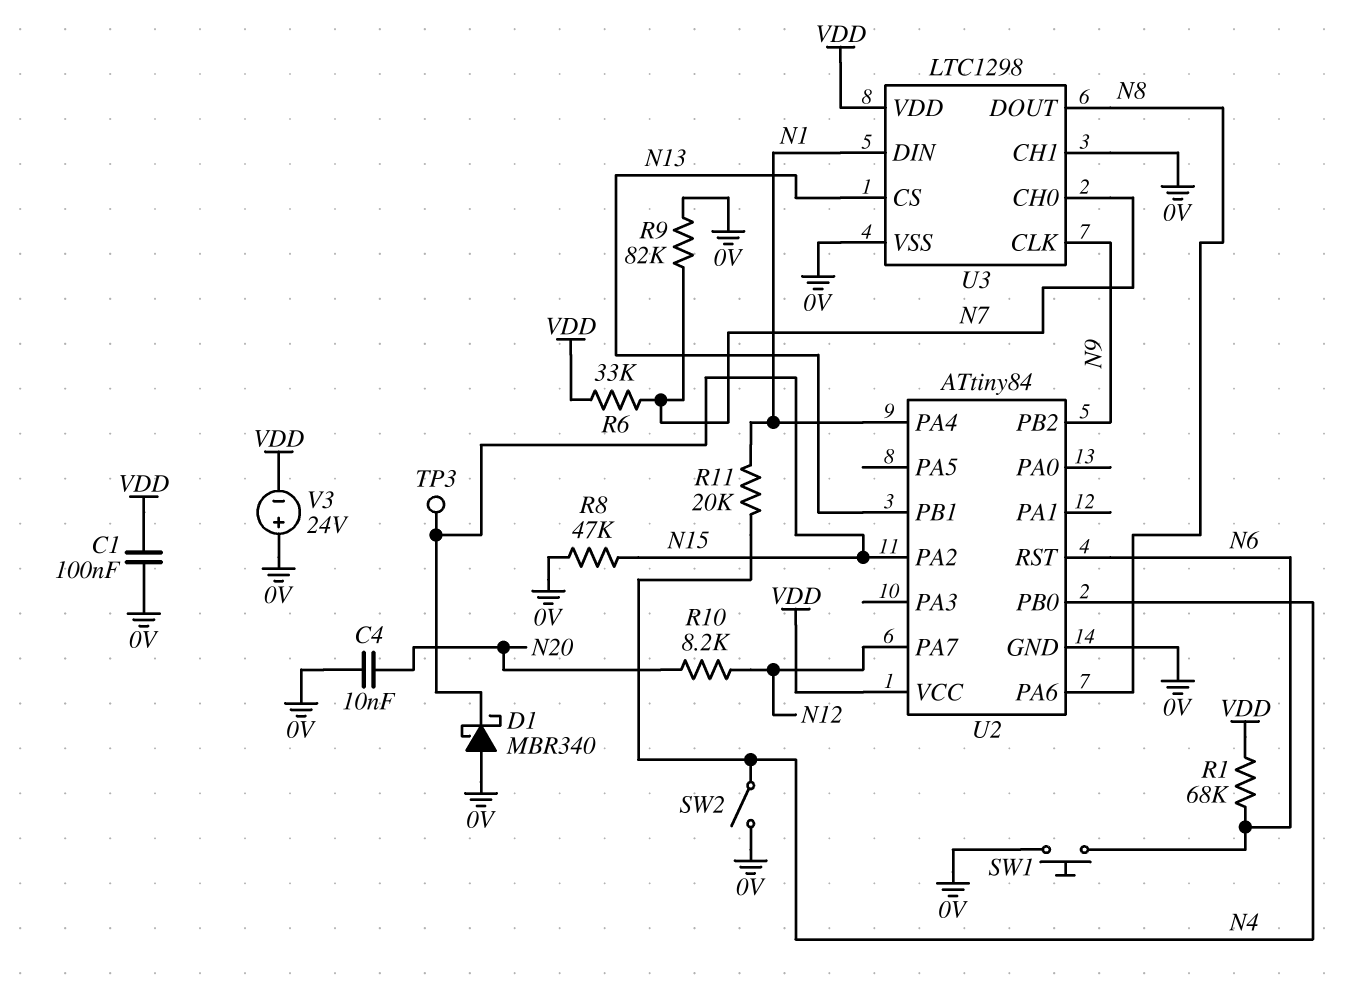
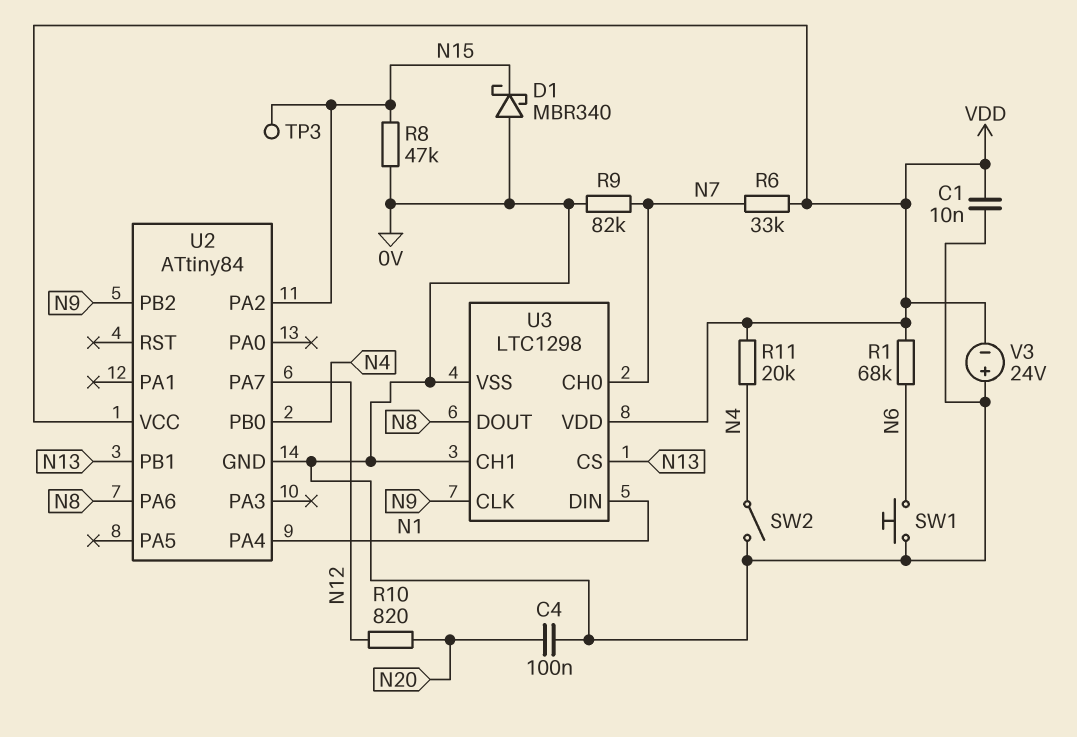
C1: 100nF (0V, VDD) -> 10nF (0V, VDD)
C4: 10nF (0V, N20) -> 100nF (0V, N20)
R10: 8.2k (N12, N20) -> 820 (N12, N20)
R11: 20k (N1, N4) -> 20k (N4, VDD)
U2 pin RST: N6 -> none

